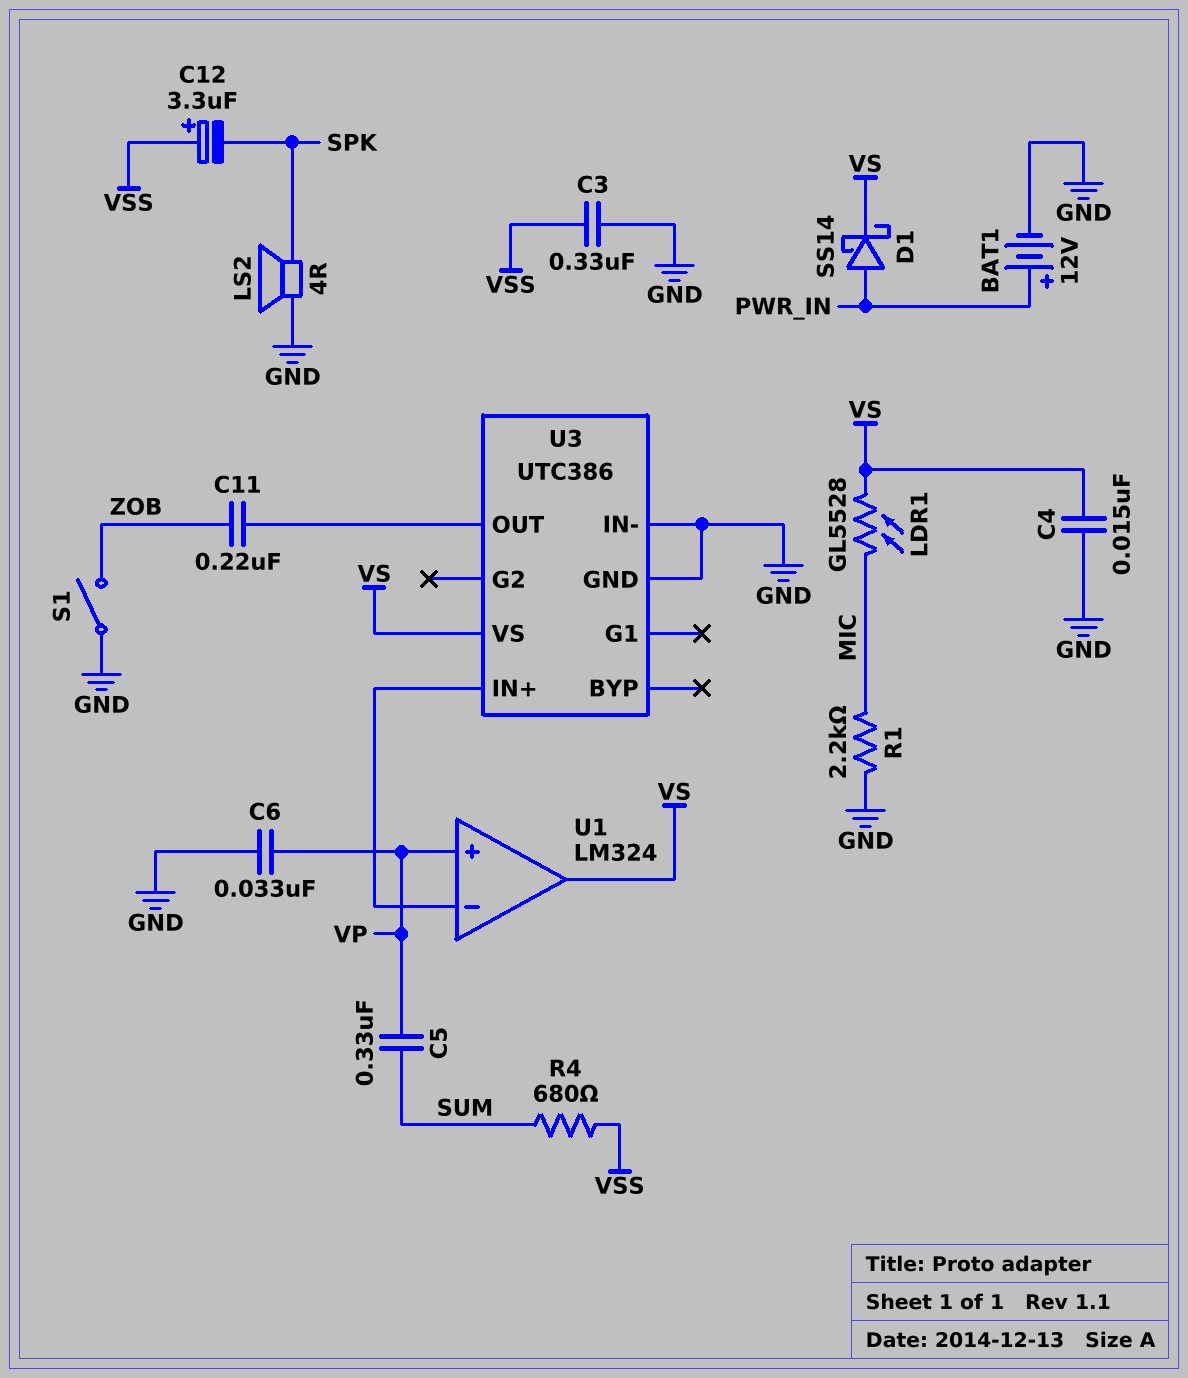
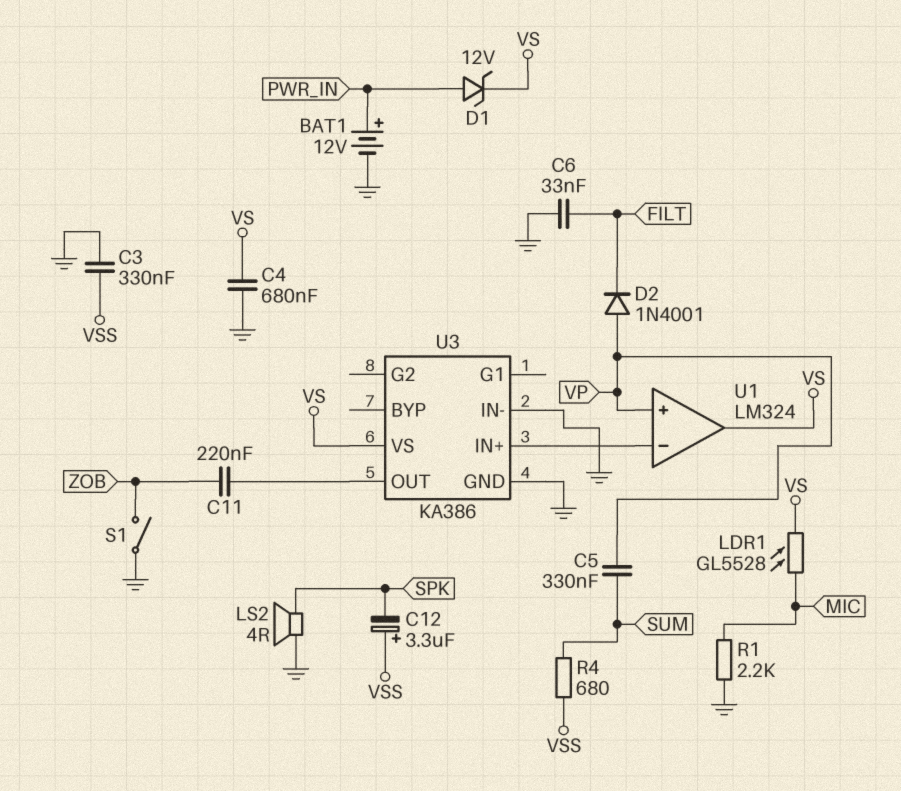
C4: 15nF (GND, VS) -> 680nF (GND, VS)
C6: 33nF (GND, VP) -> 33nF (FILT, GND)
D1: schottky SS14 (A PWR_IN, K VS) -> zener 12V (A PWR_IN, K VS)
D2: none -> diode 1N4001 (A VP, K FILT)
U3: UTC386 -> KA386

